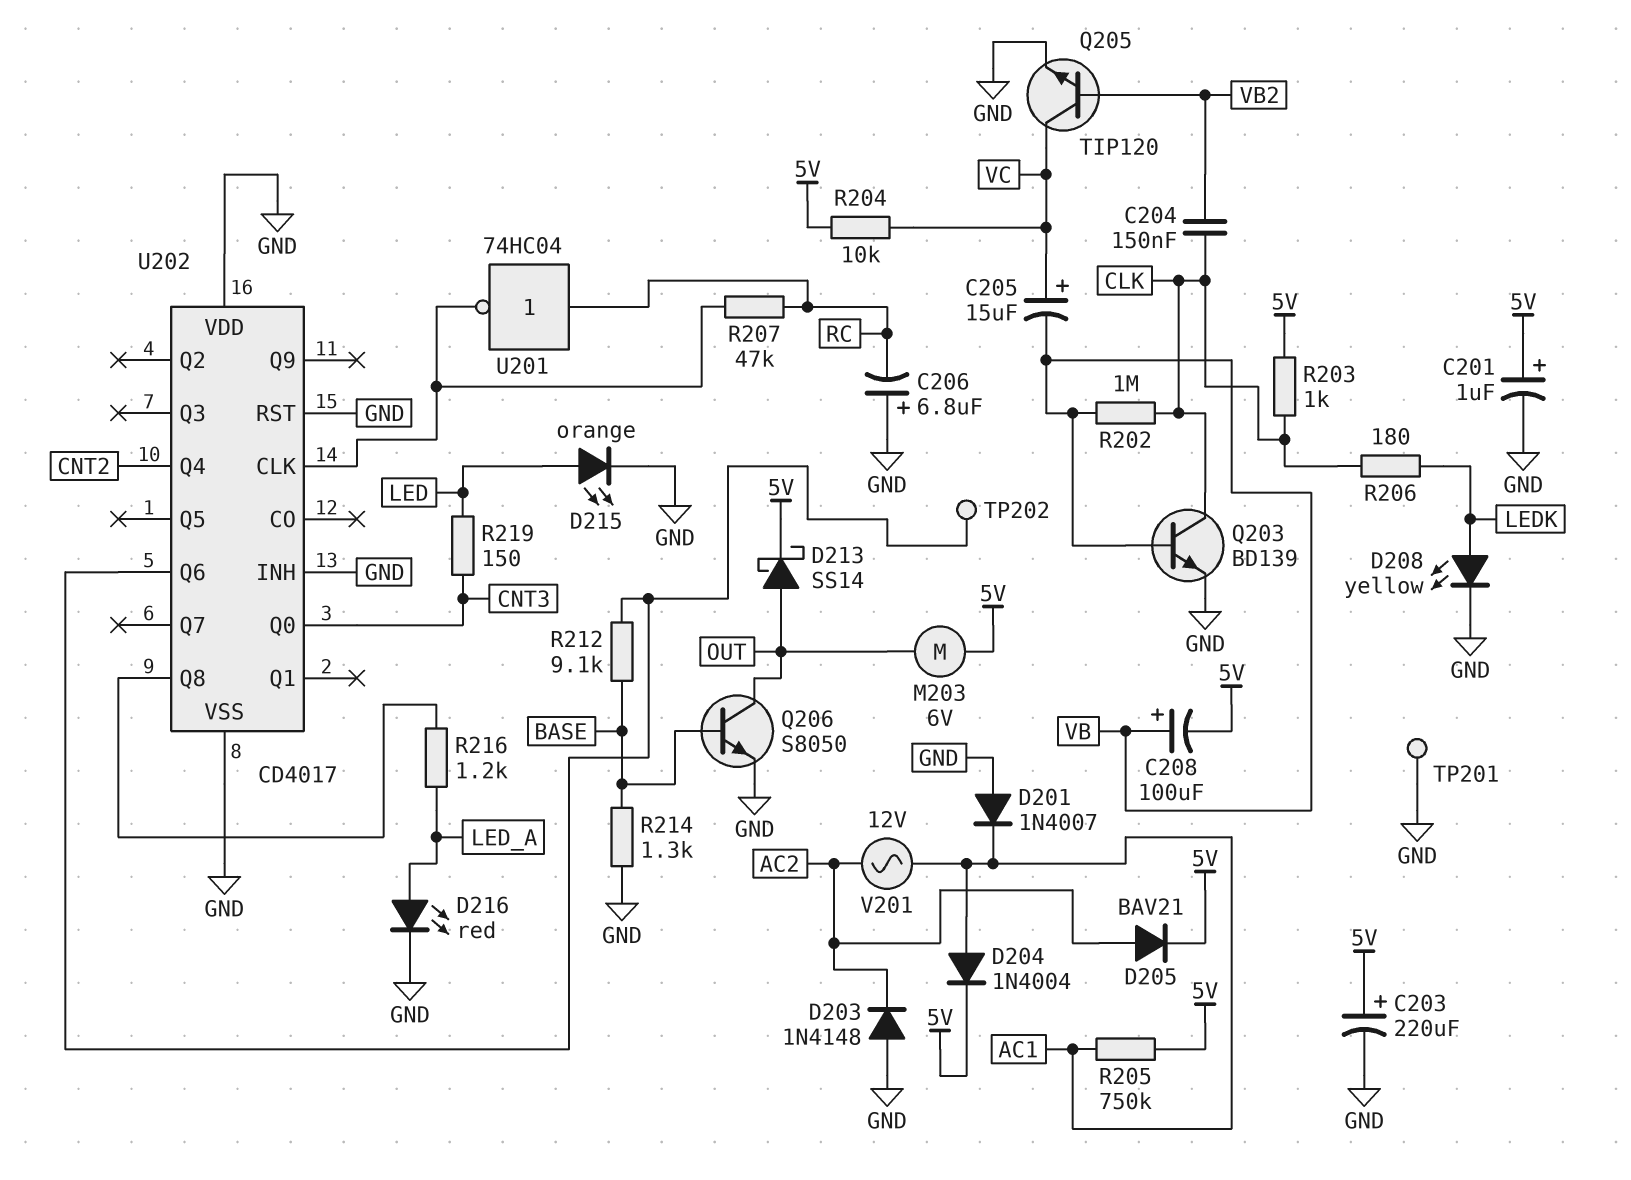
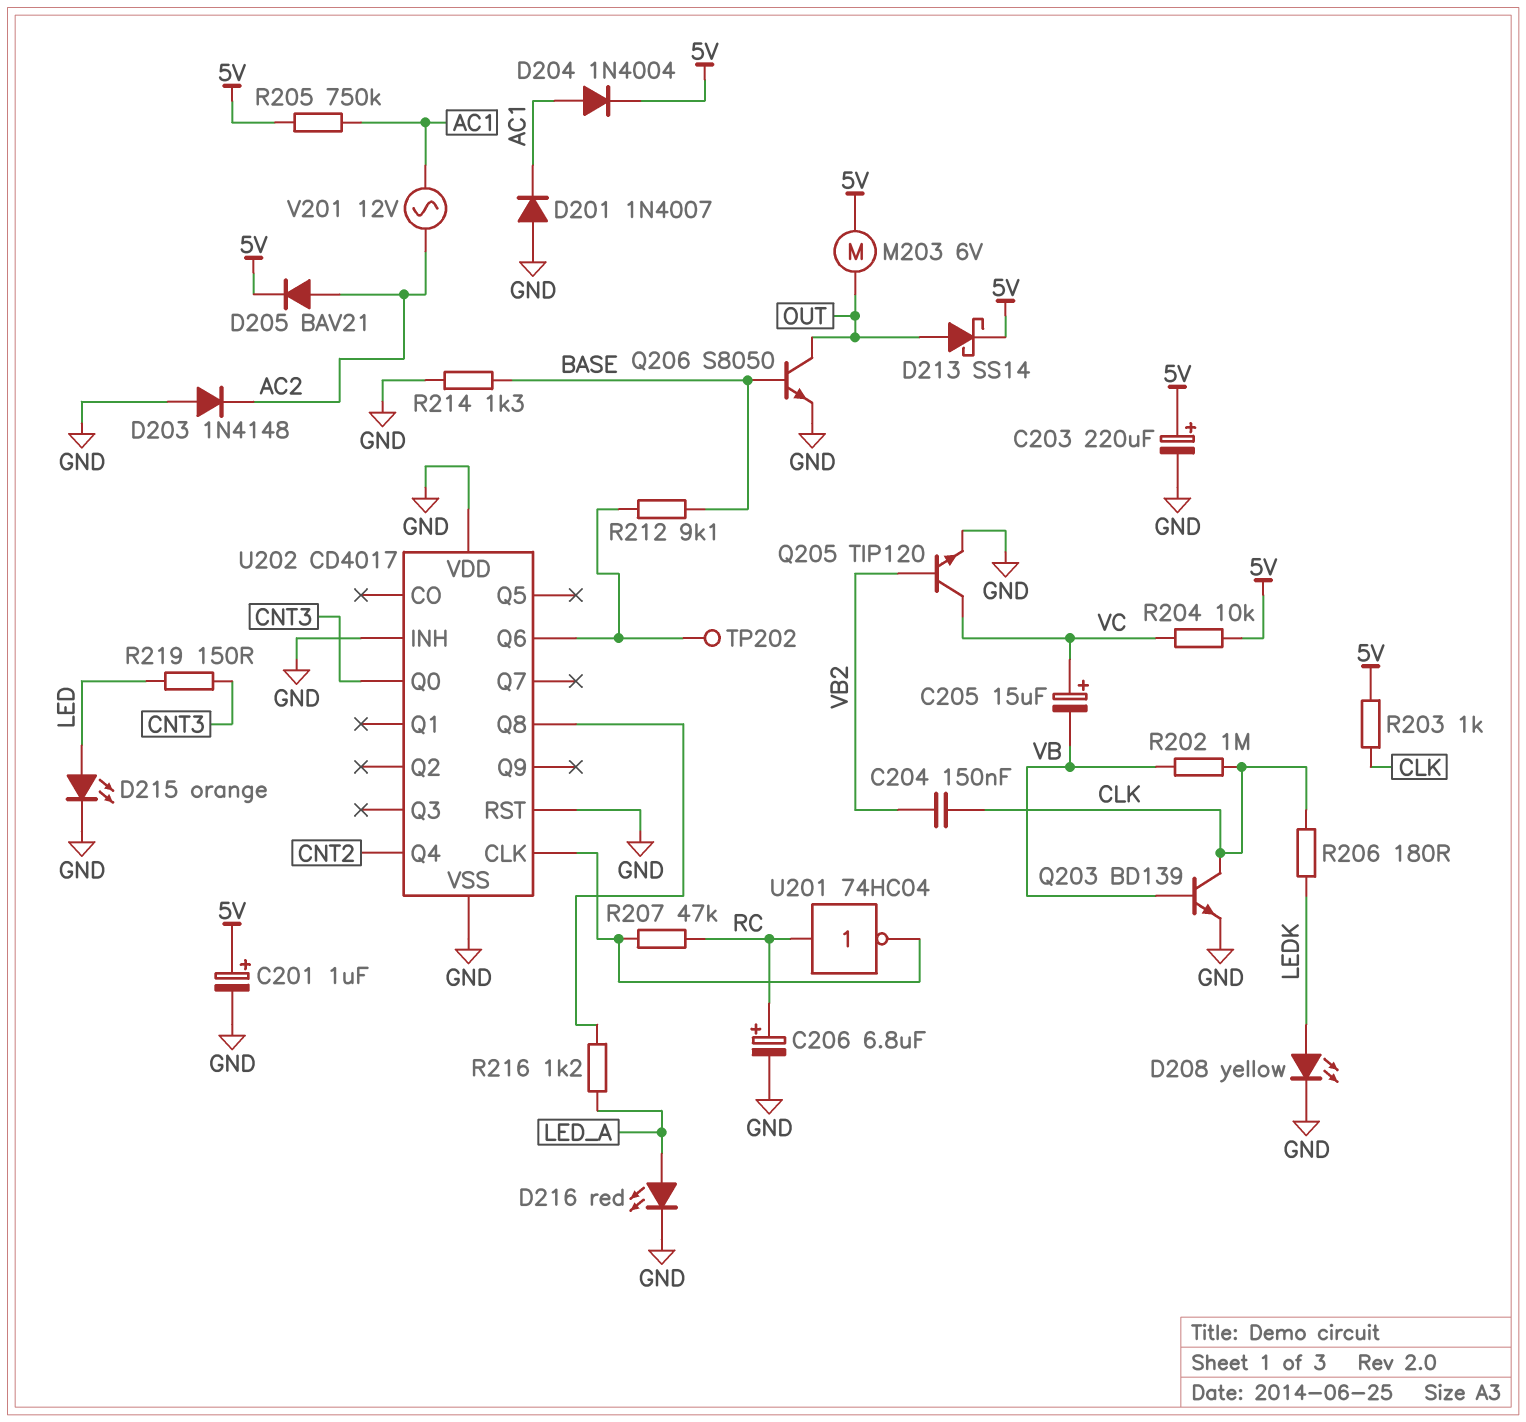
C206: 6.8uF (plus GND, minus RC) -> 6.8uF (plus RC, minus GND)
C208: 100uF (plus VB, minus 5V) -> none
TP201: test point (GND) -> none

